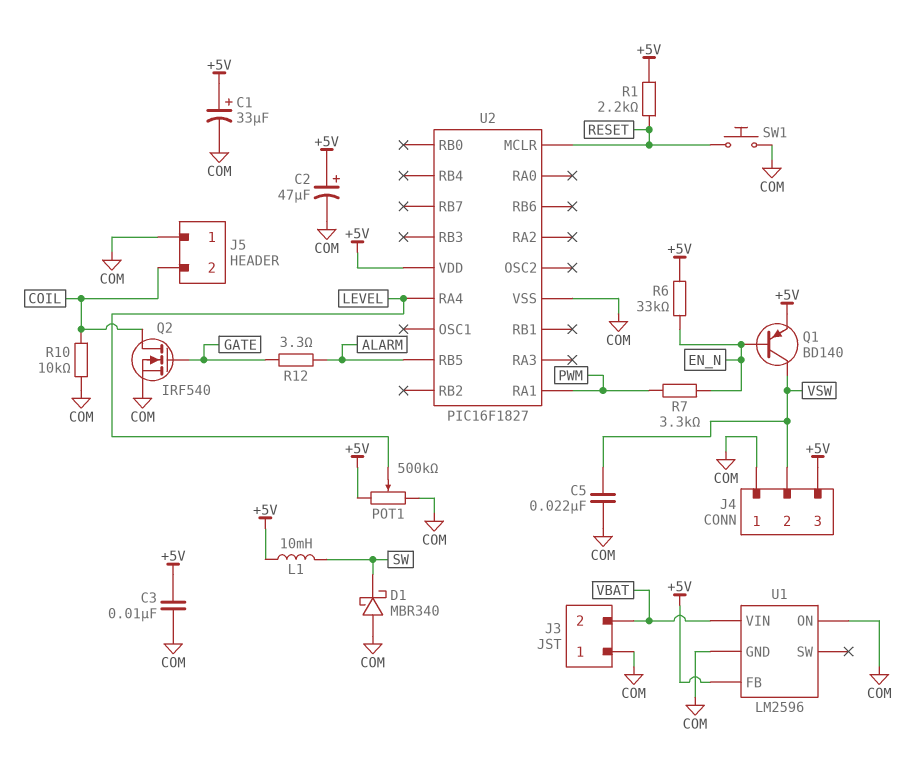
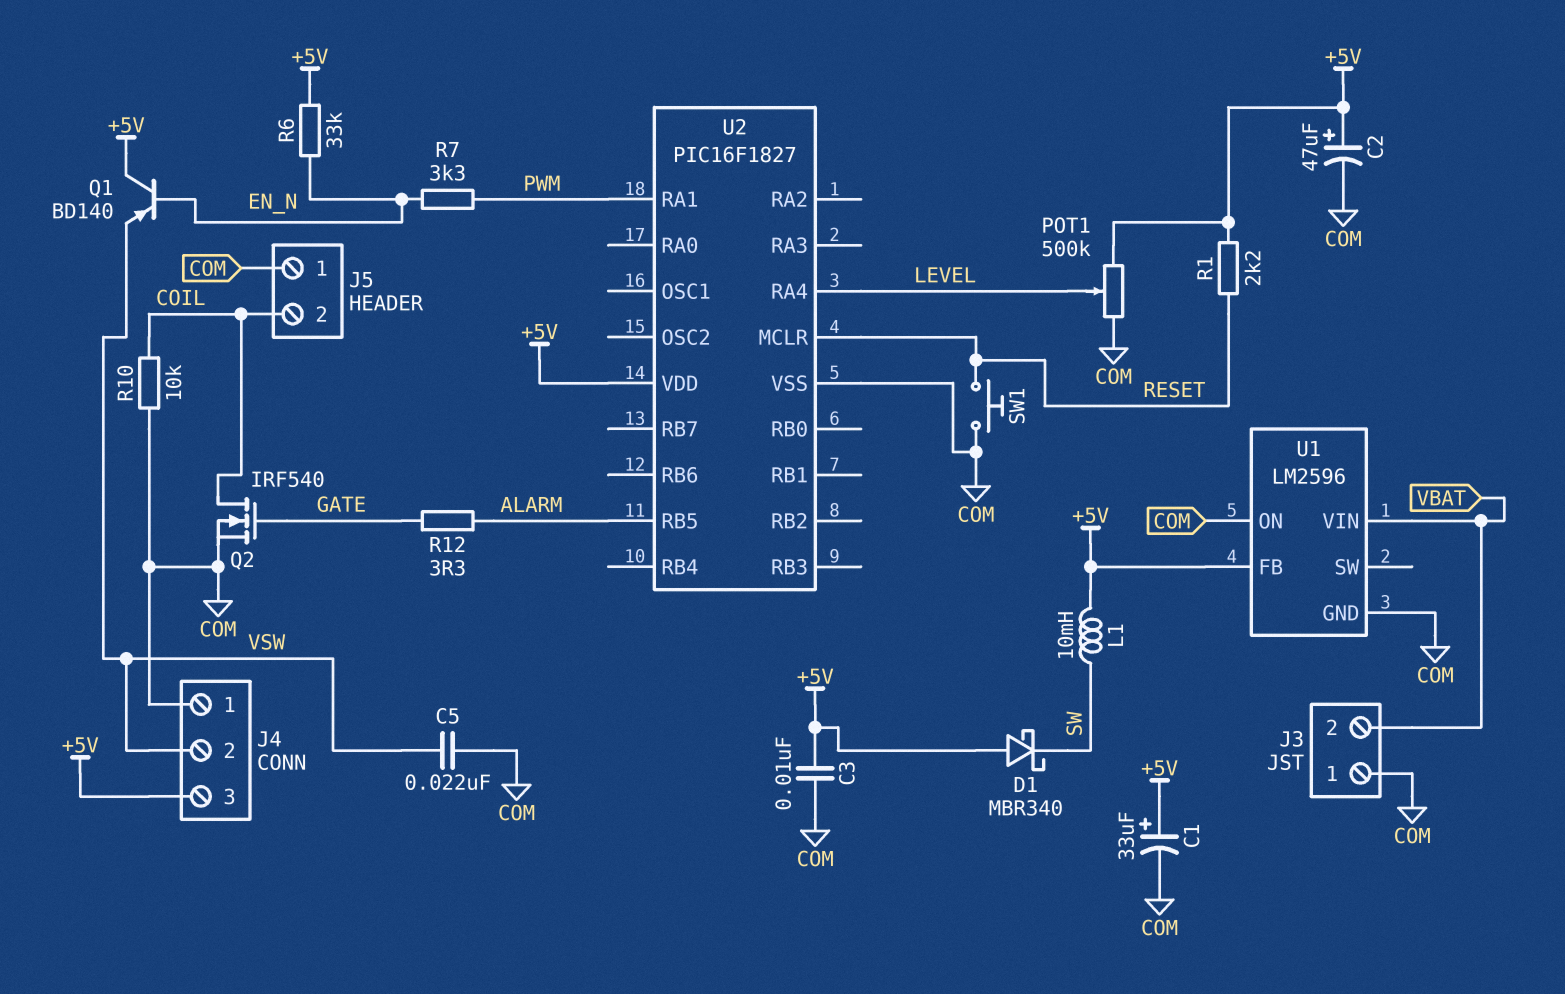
D1: schottky MBR340 (A COM, K SW) -> schottky MBR340 (A +5V, K SW)
Q1: PNP BD140 (B EN_N, C VSW, E +5V) -> PNP BD140 (B EN_N, C +5V, E VSW)

